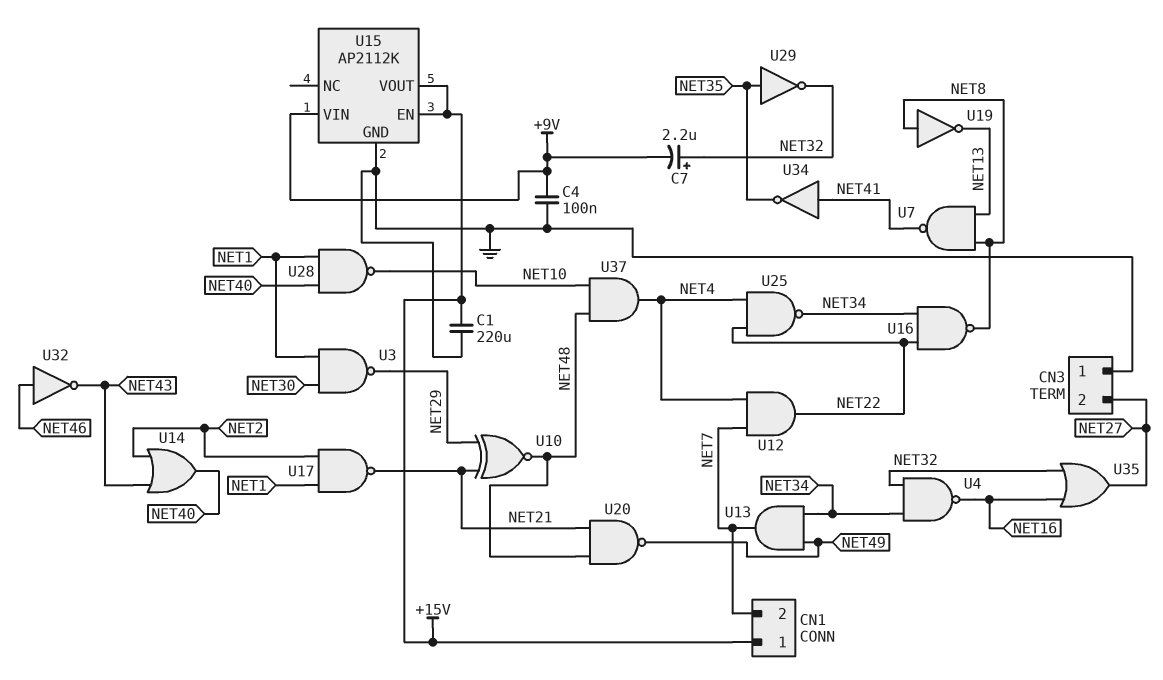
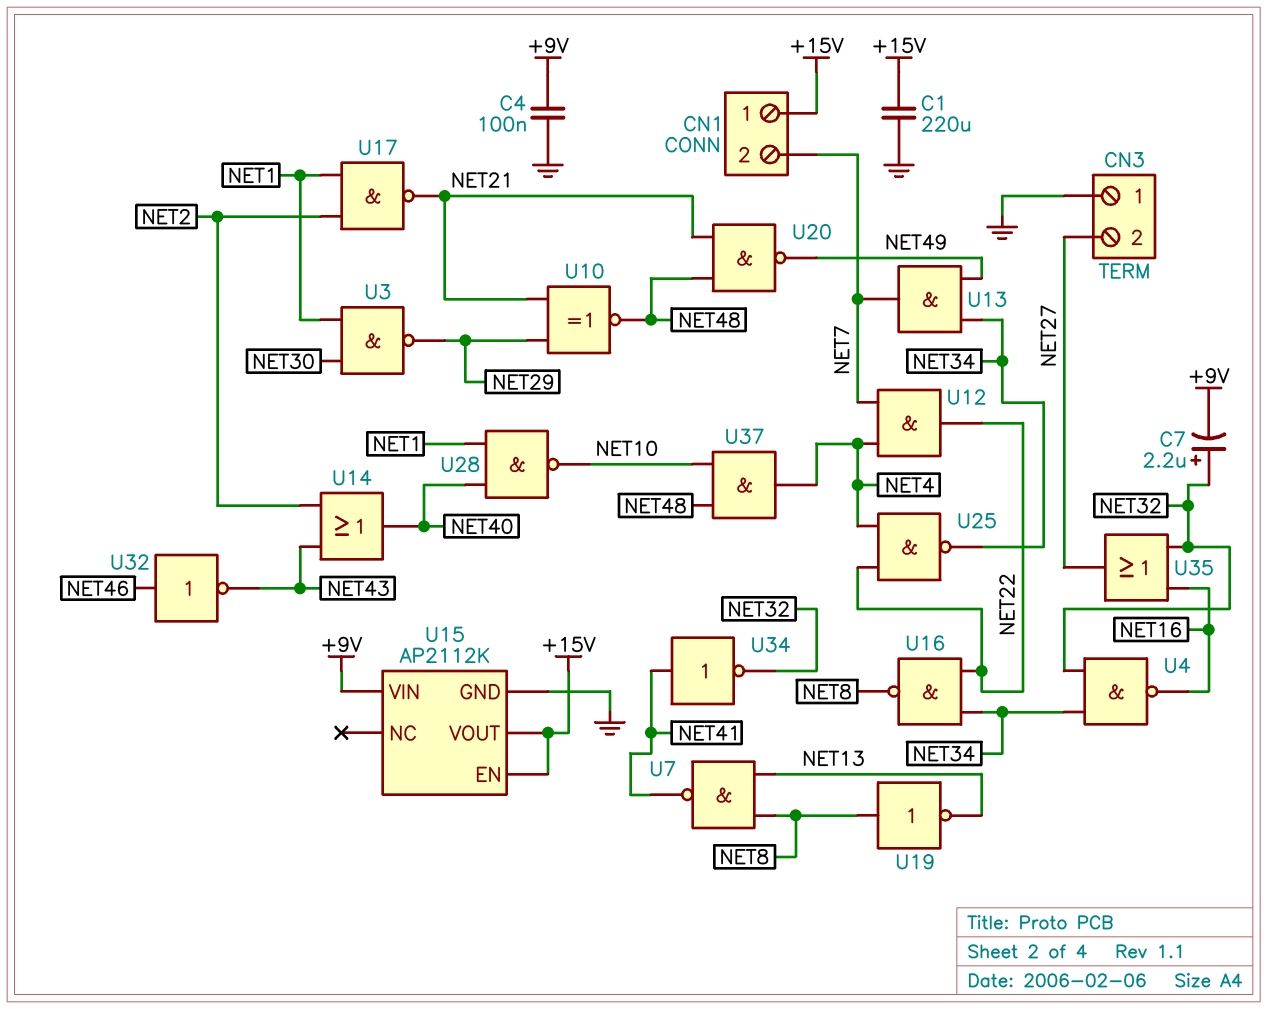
U29: NOT (in NET35, out NET32) -> none
U34: NOT (in NET41, out NET35) -> NOT (in NET41, out NET32)

